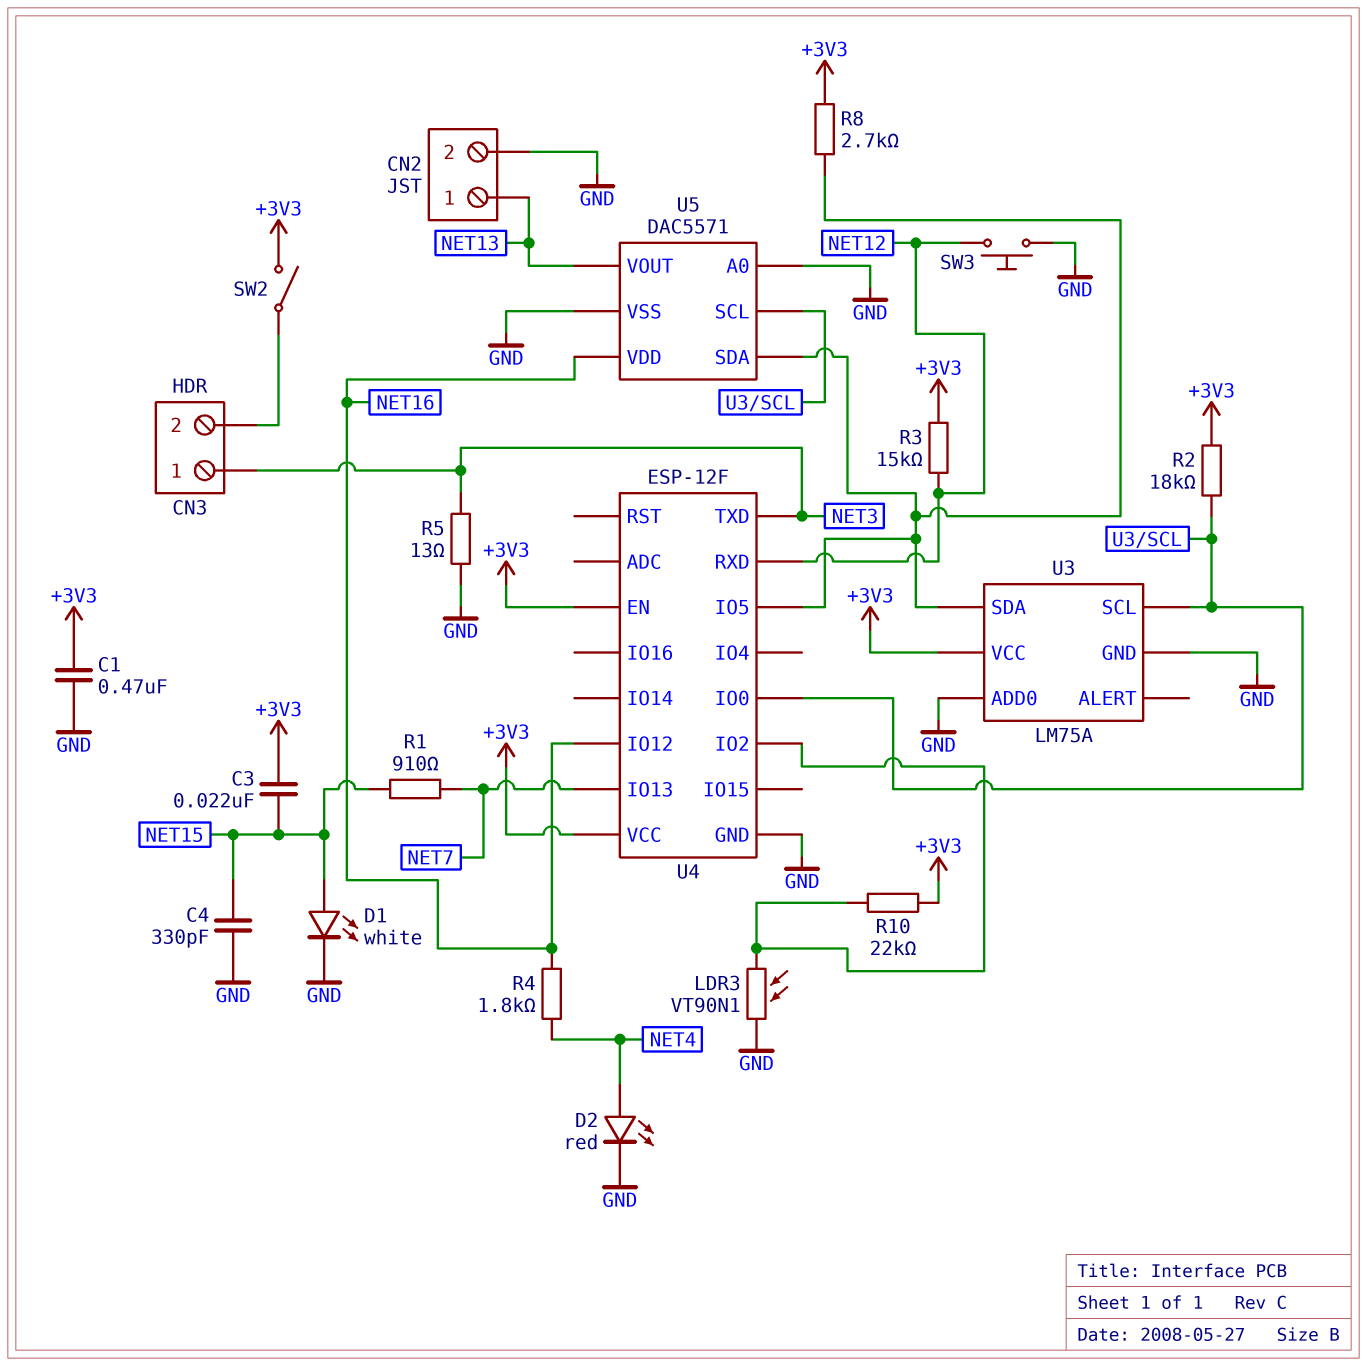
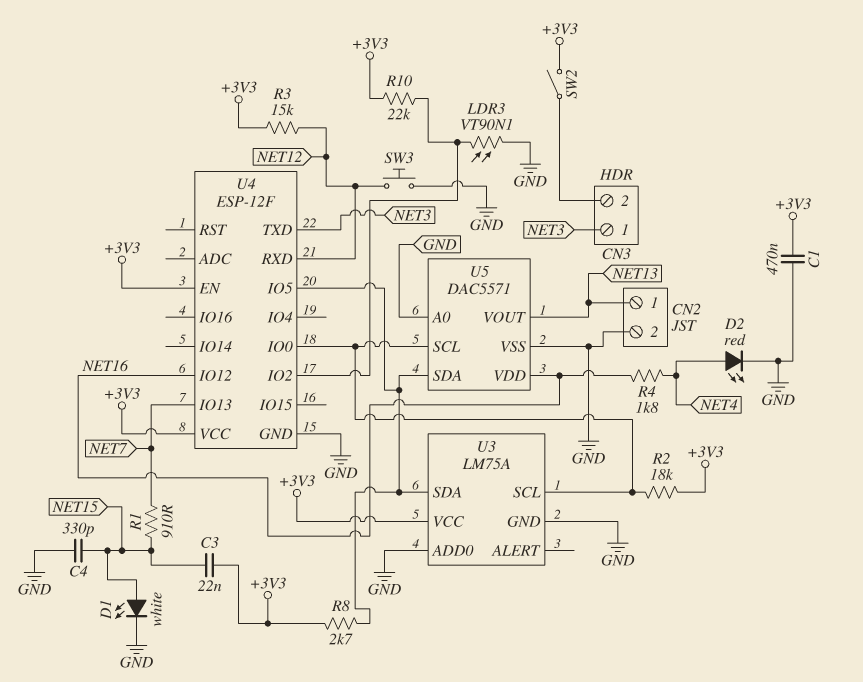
R5: 13 (GND, NET3) -> none

